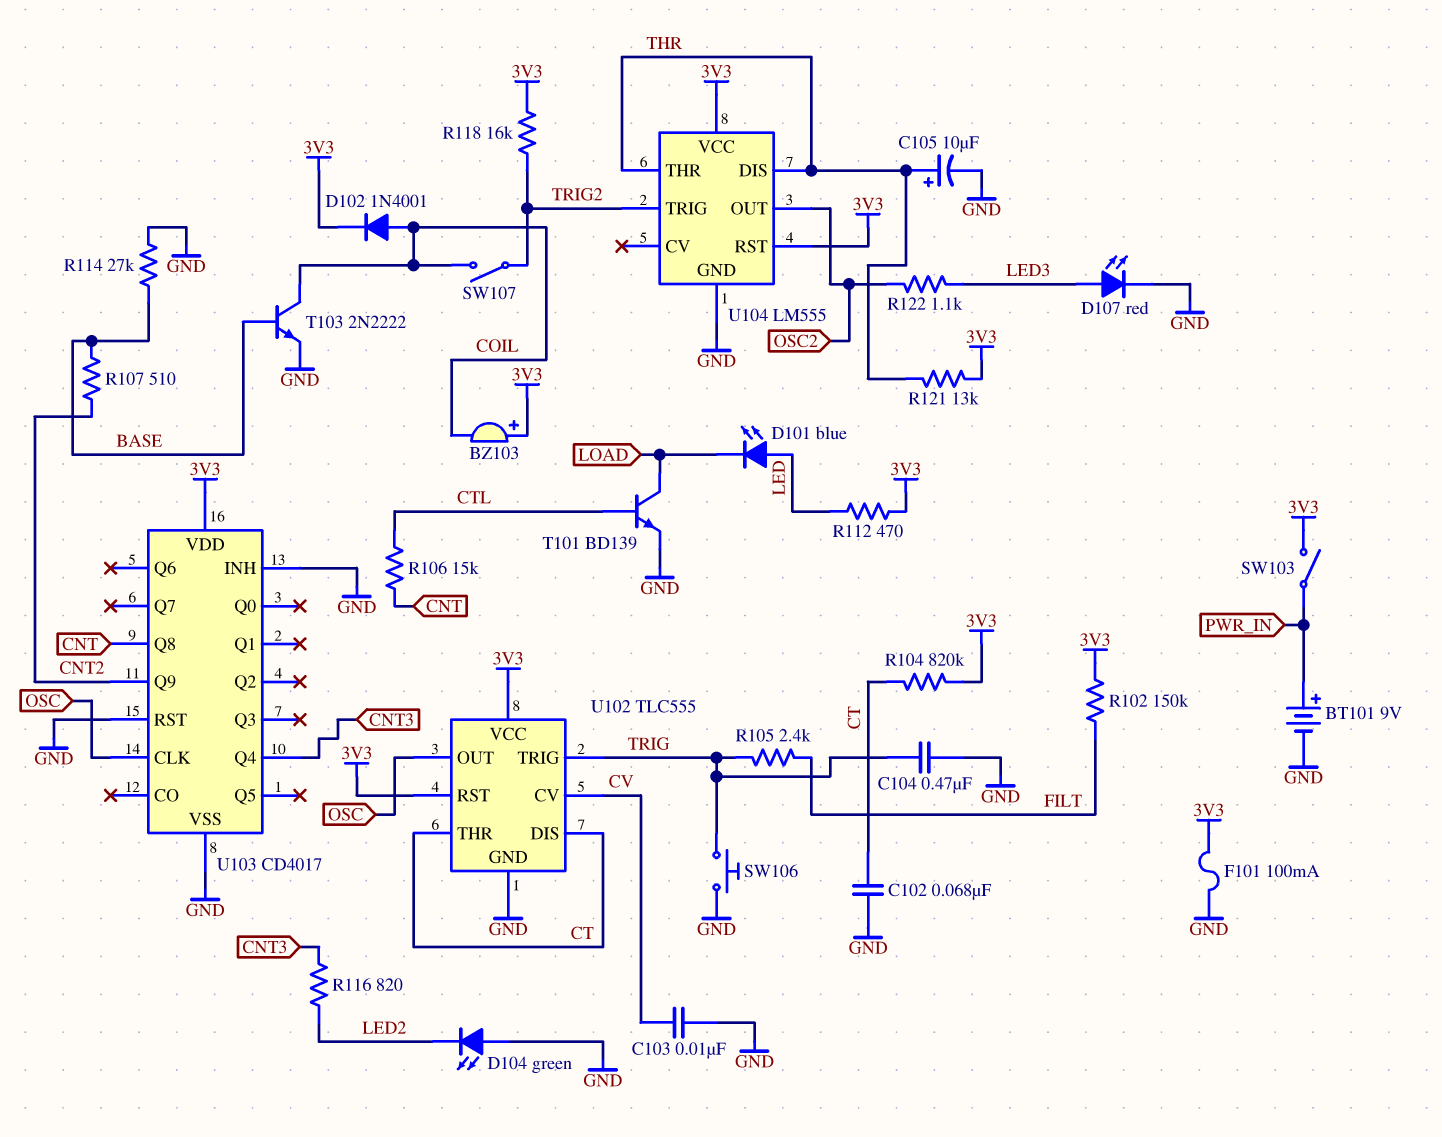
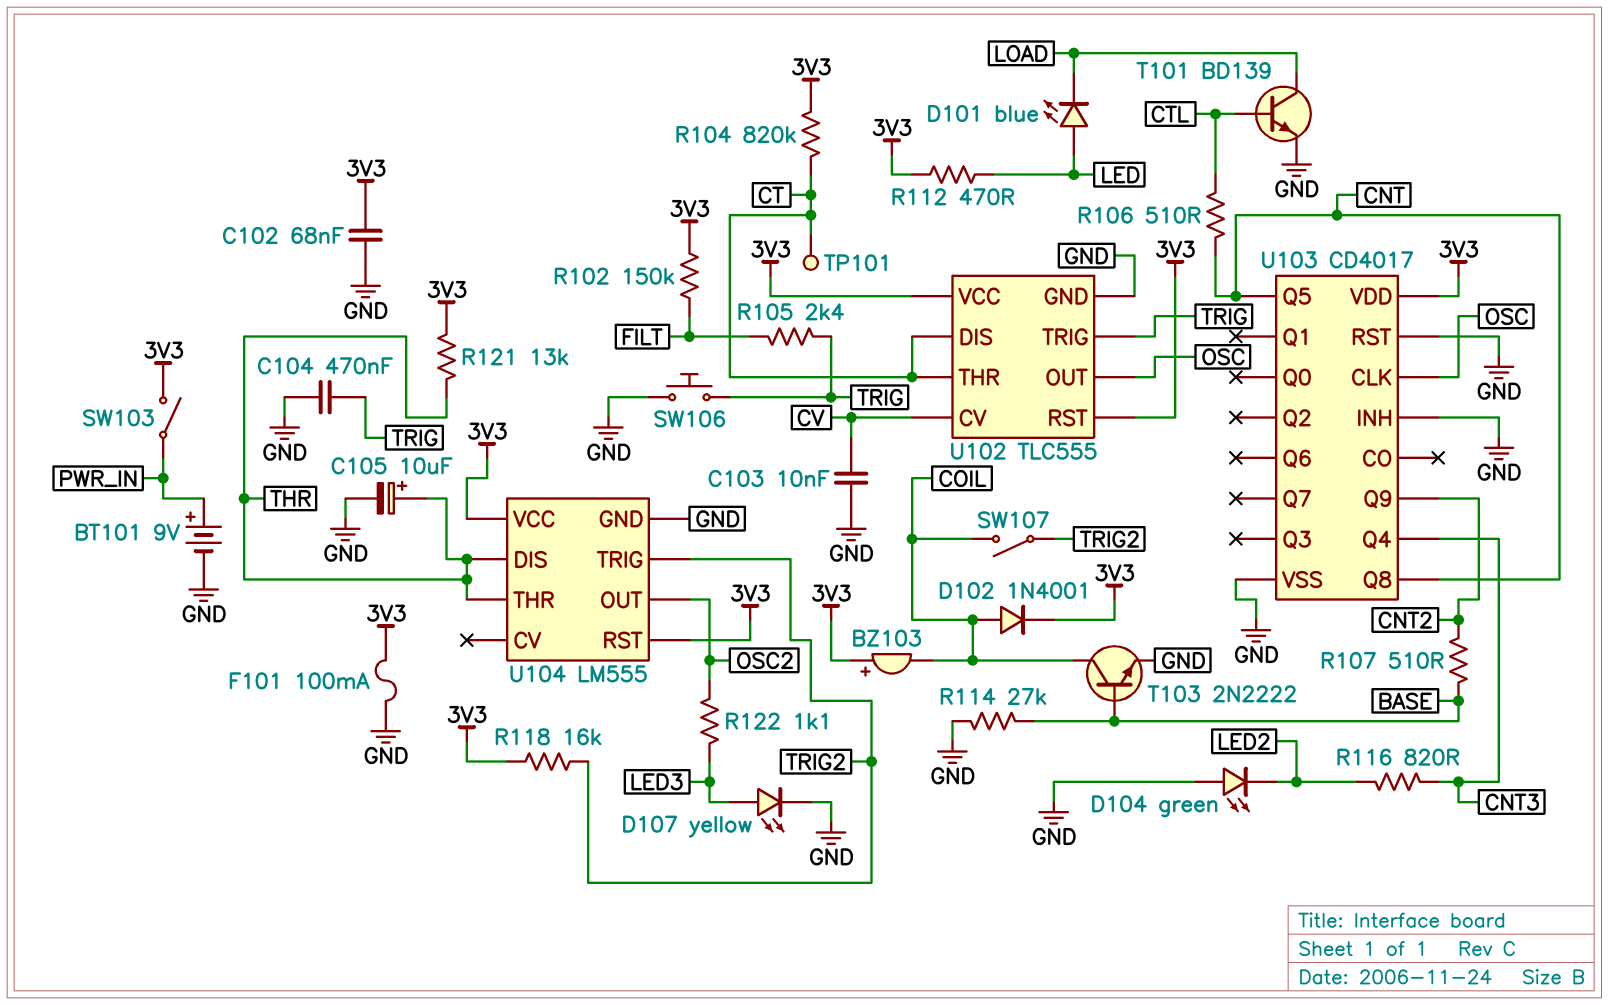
C102: 68nF (CT, GND) -> 68nF (3V3, GND)
D107: LED red (A LED3, K GND) -> LED yellow (A LED3, K GND)
R106: 15k (CNT, CTL) -> 510 (CNT, CTL)
TP101: none -> test point (CT)
U103 pin Q5: none -> CNT

